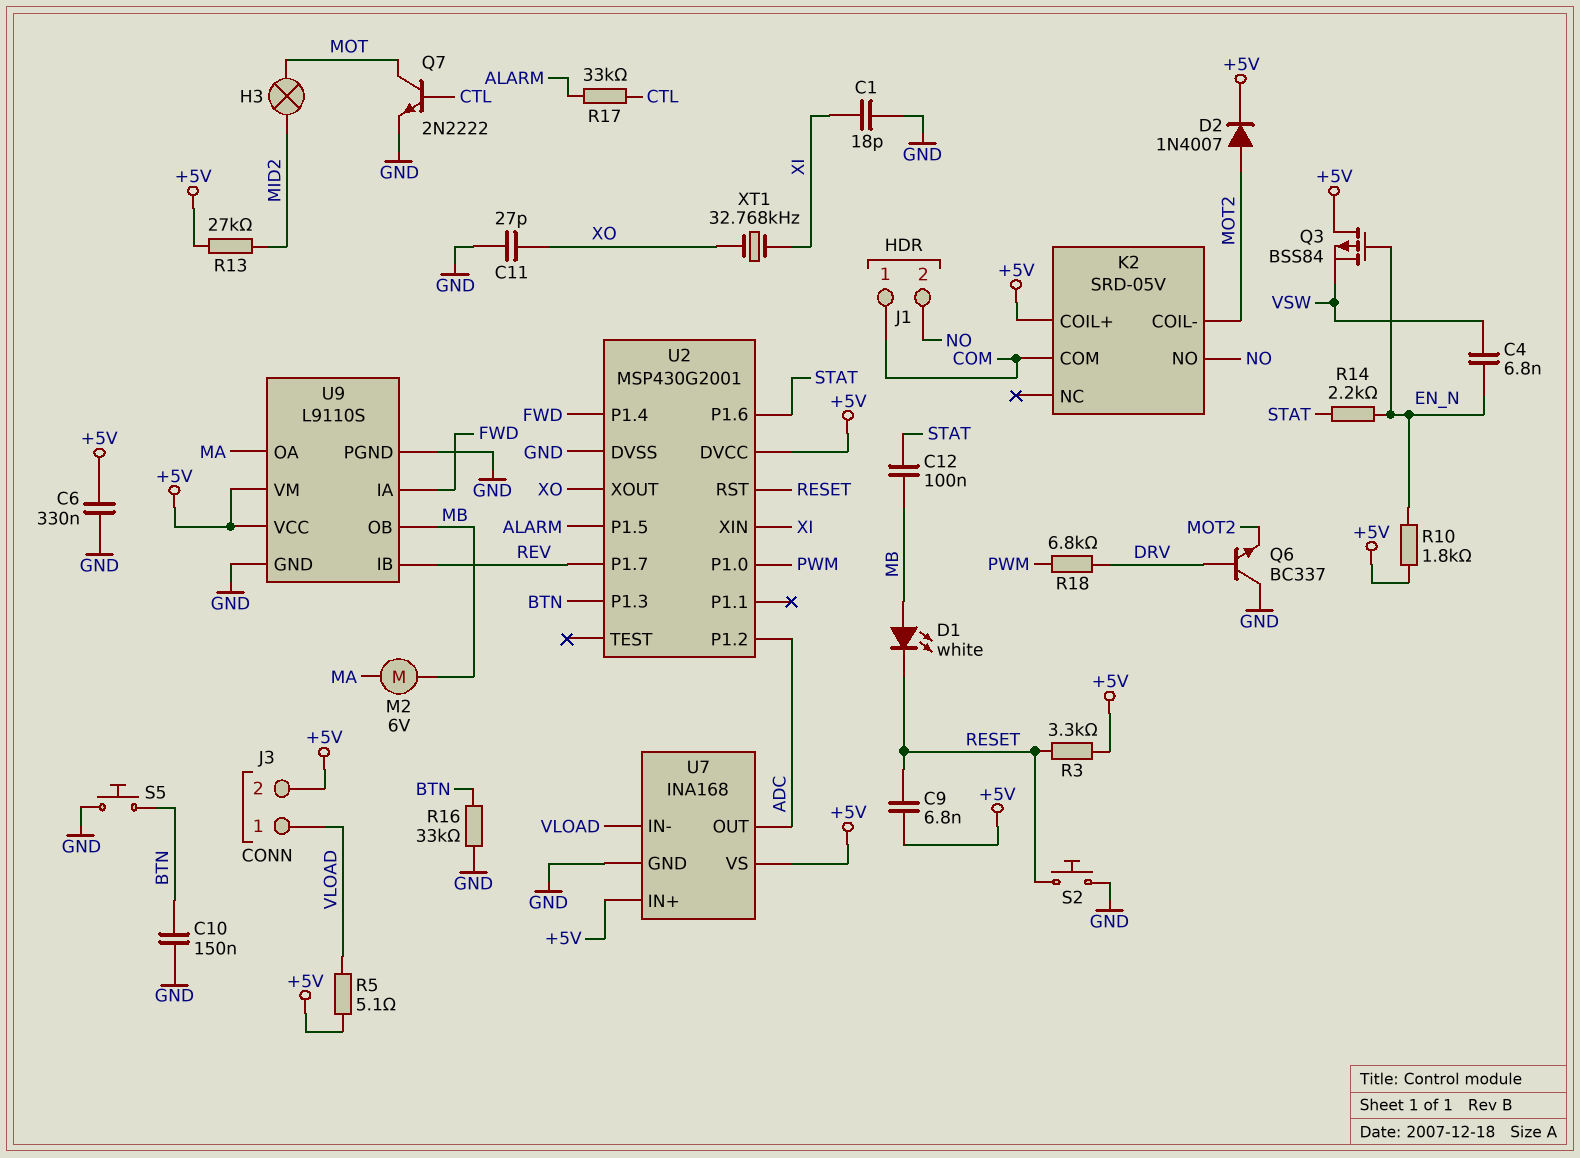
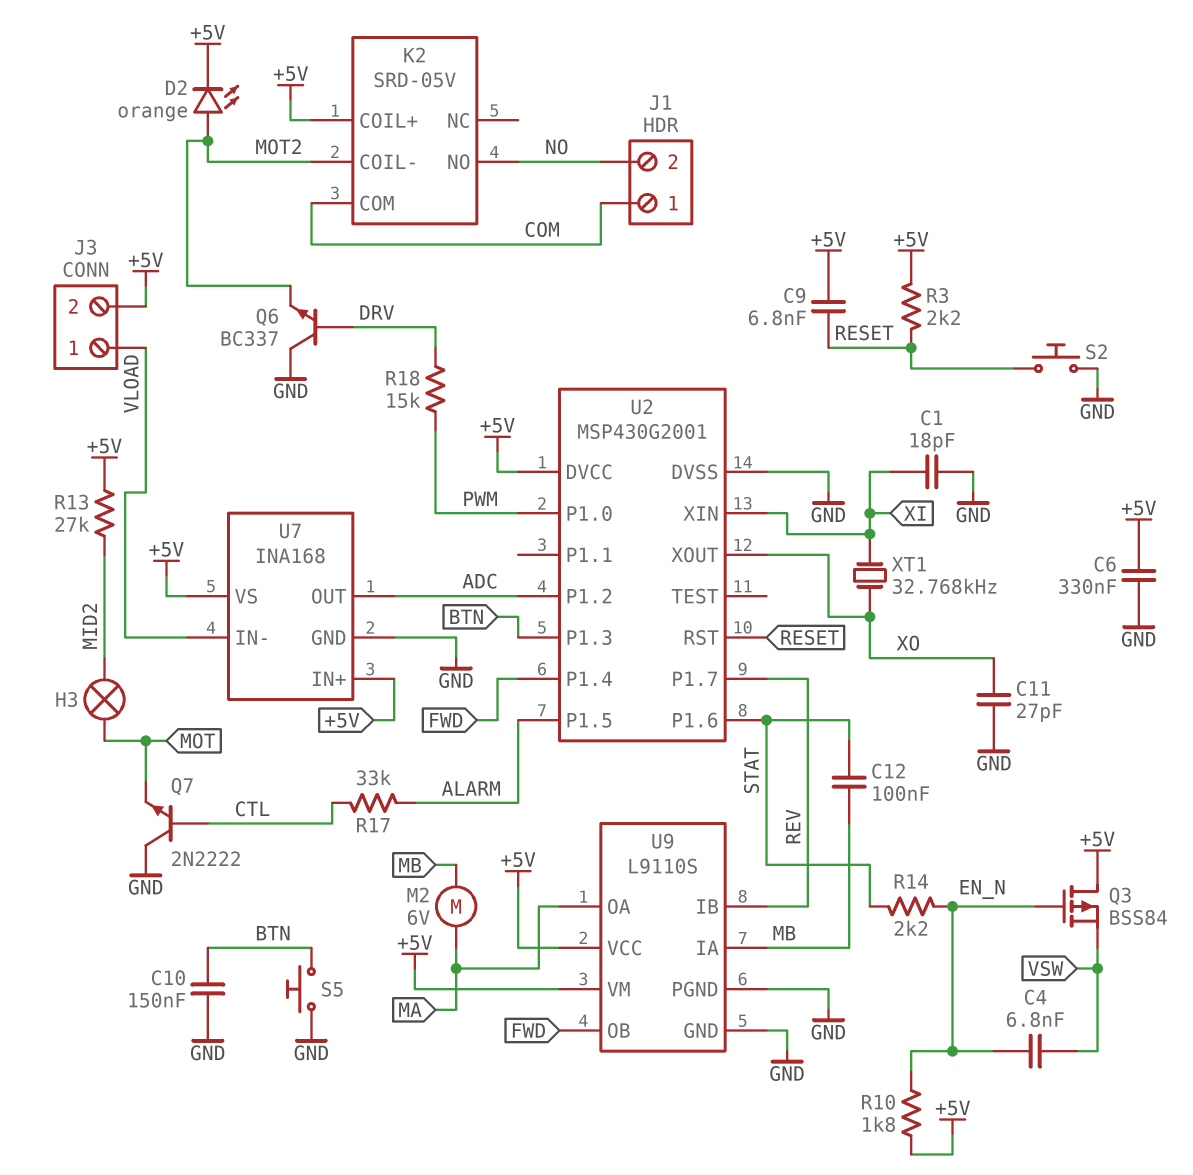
D1: LED white (A MB, K RESET) -> none
D2: diode 1N4007 (A MOT2, K +5V) -> LED orange (A MOT2, K +5V)
Q7: NPN 2N2222 (B CTL, C MOT, E GND) -> NPN 2N2222 (B CTL, C GND, E MOT)
R3: 3.3k (+5V, RESET) -> 2.2k (+5V, RESET)
R5: 5.1 (+5V, VLOAD) -> none
R16: 33k (BTN, GND) -> none
R18: 6.8k (DRV, PWM) -> 15k (DRV, PWM)
U9 pin IA: FWD -> MB
U9 pin OB: MB -> FWD

